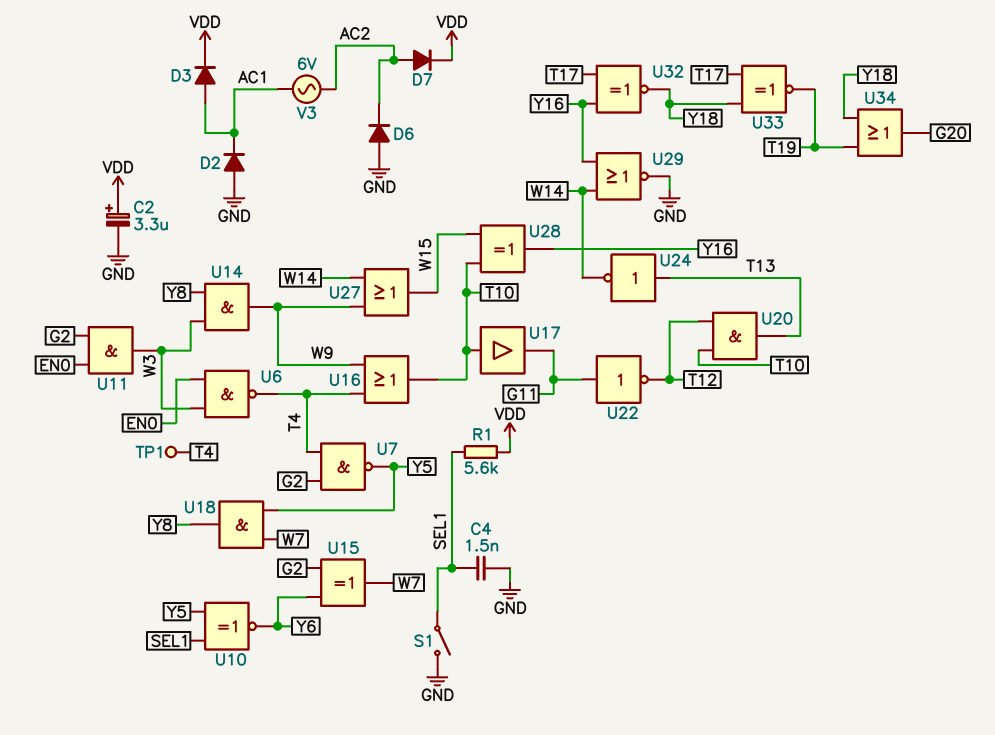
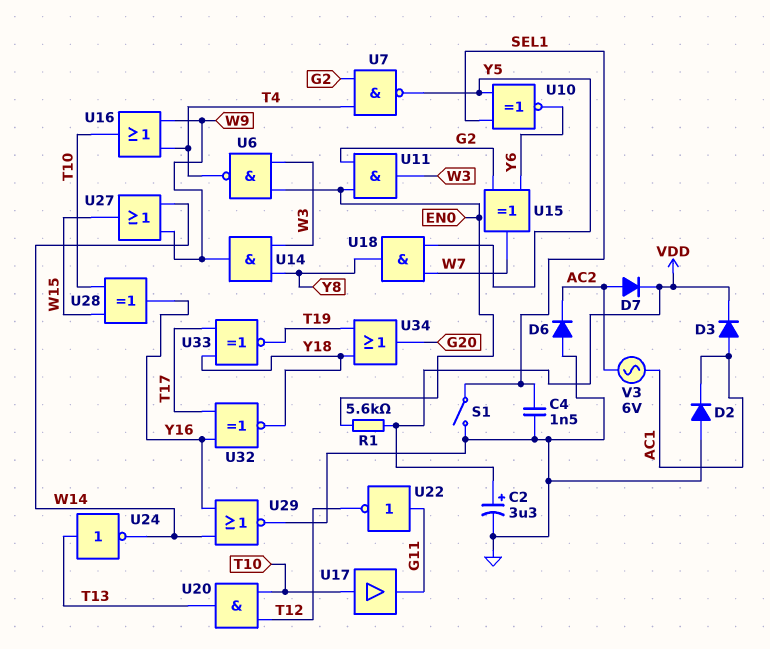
R1: 5.6k (SEL1, VDD) -> 5.6k (EN0, VDD)
TP1: test point (T4) -> none

